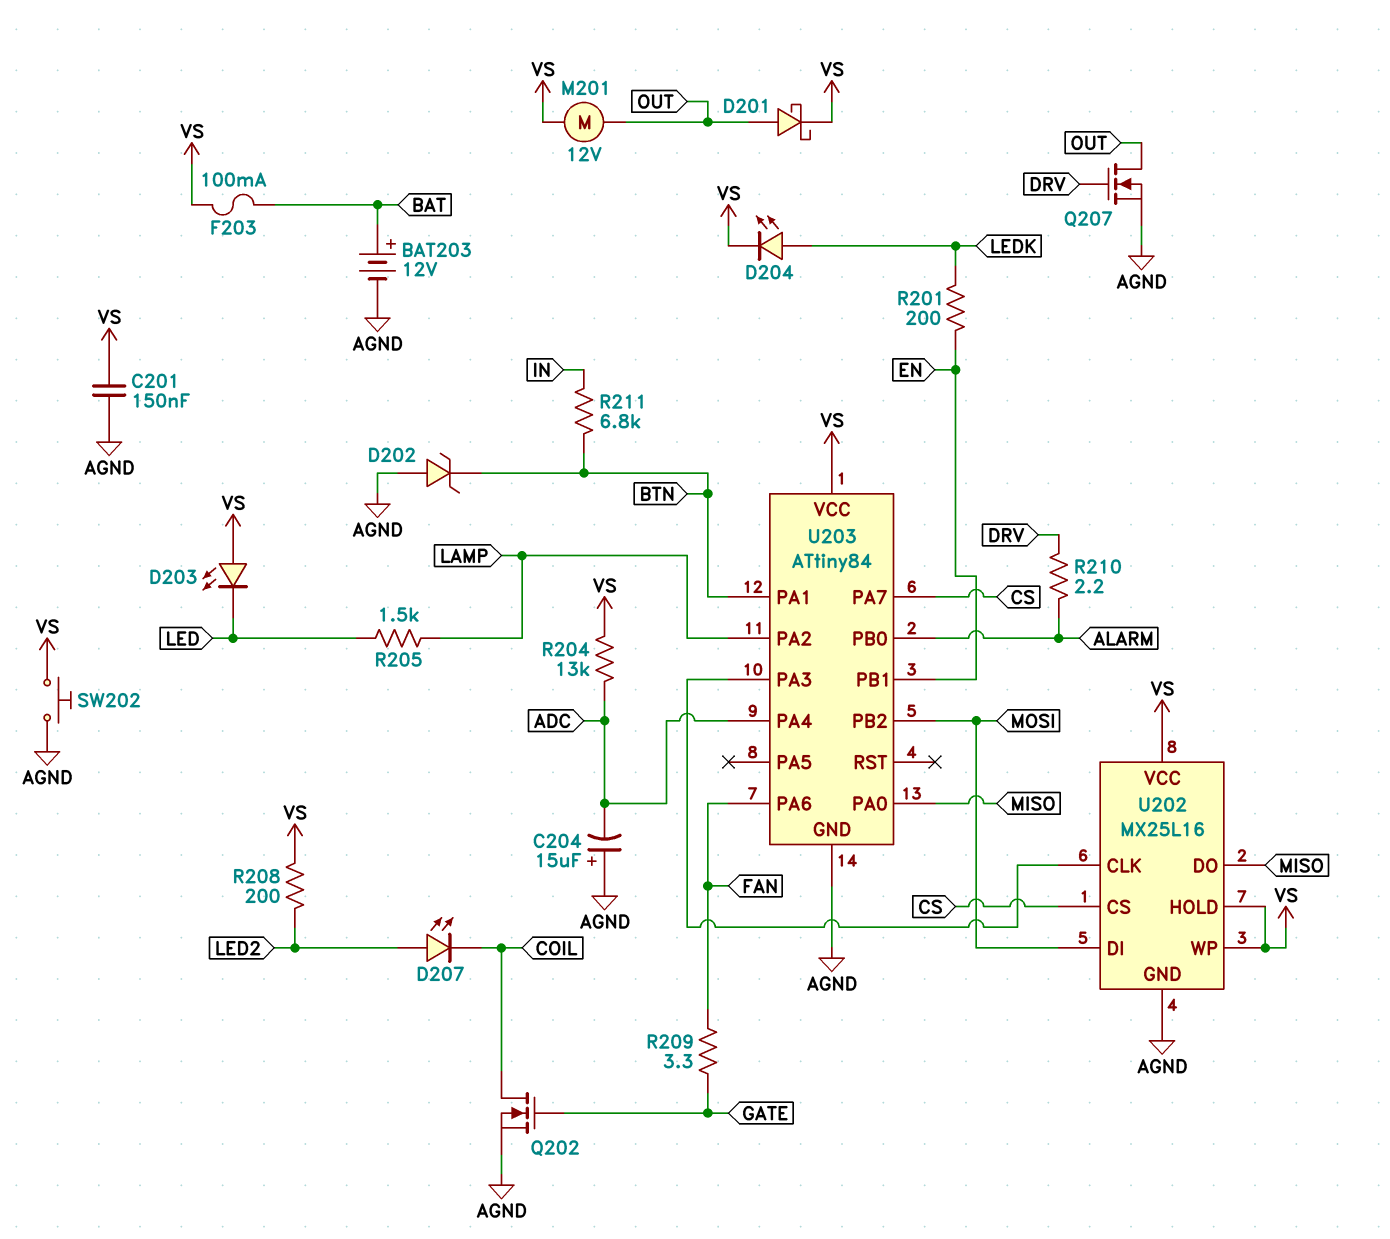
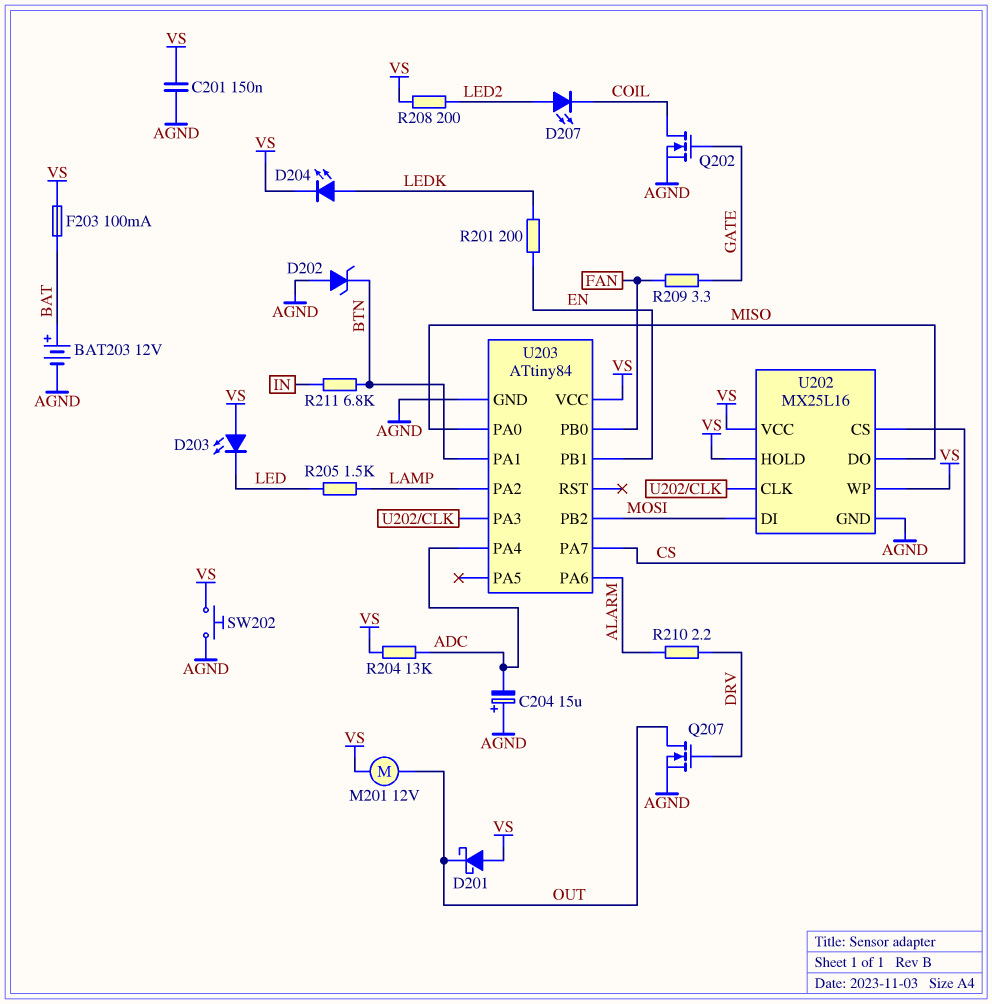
D201: schottky (A OUT, K VS) -> schottky (A VS, K OUT)
U203 pin PA6: FAN -> ALARM
U203 pin PB0: ALARM -> FAN

